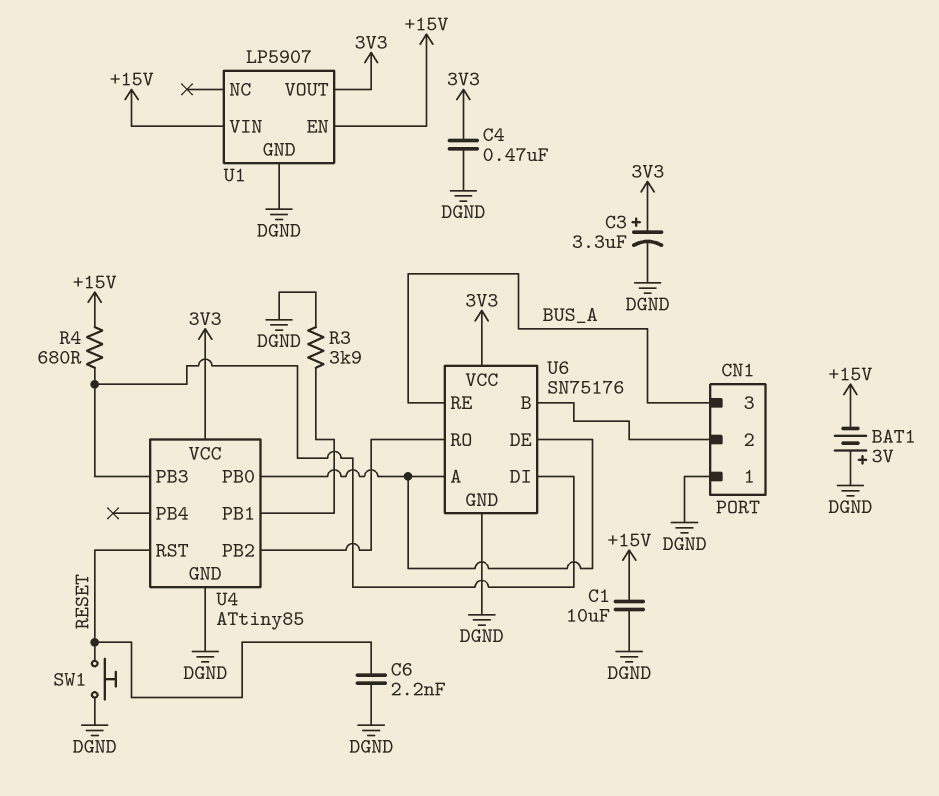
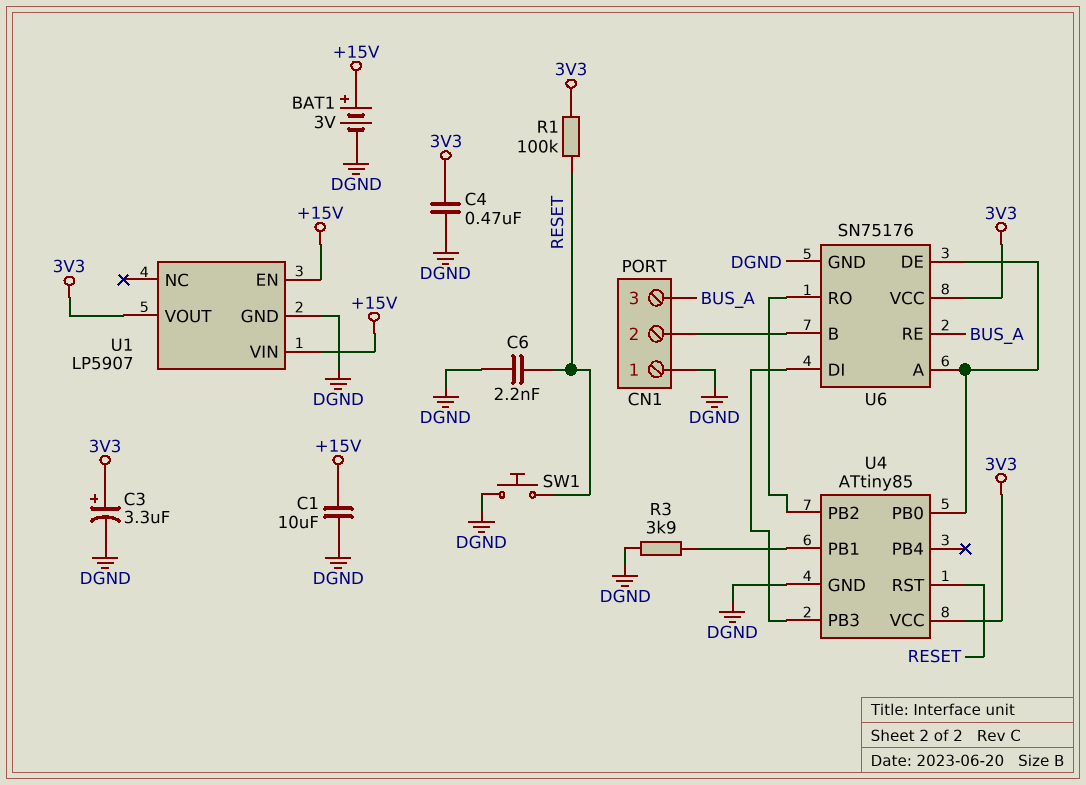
BAT1: 3V (plus DGND, minus +15V) -> 3V (plus +15V, minus DGND)
R1: none -> 100k (3V3, RESET)
R4: 680 (+15V, U4/PB3) -> none

